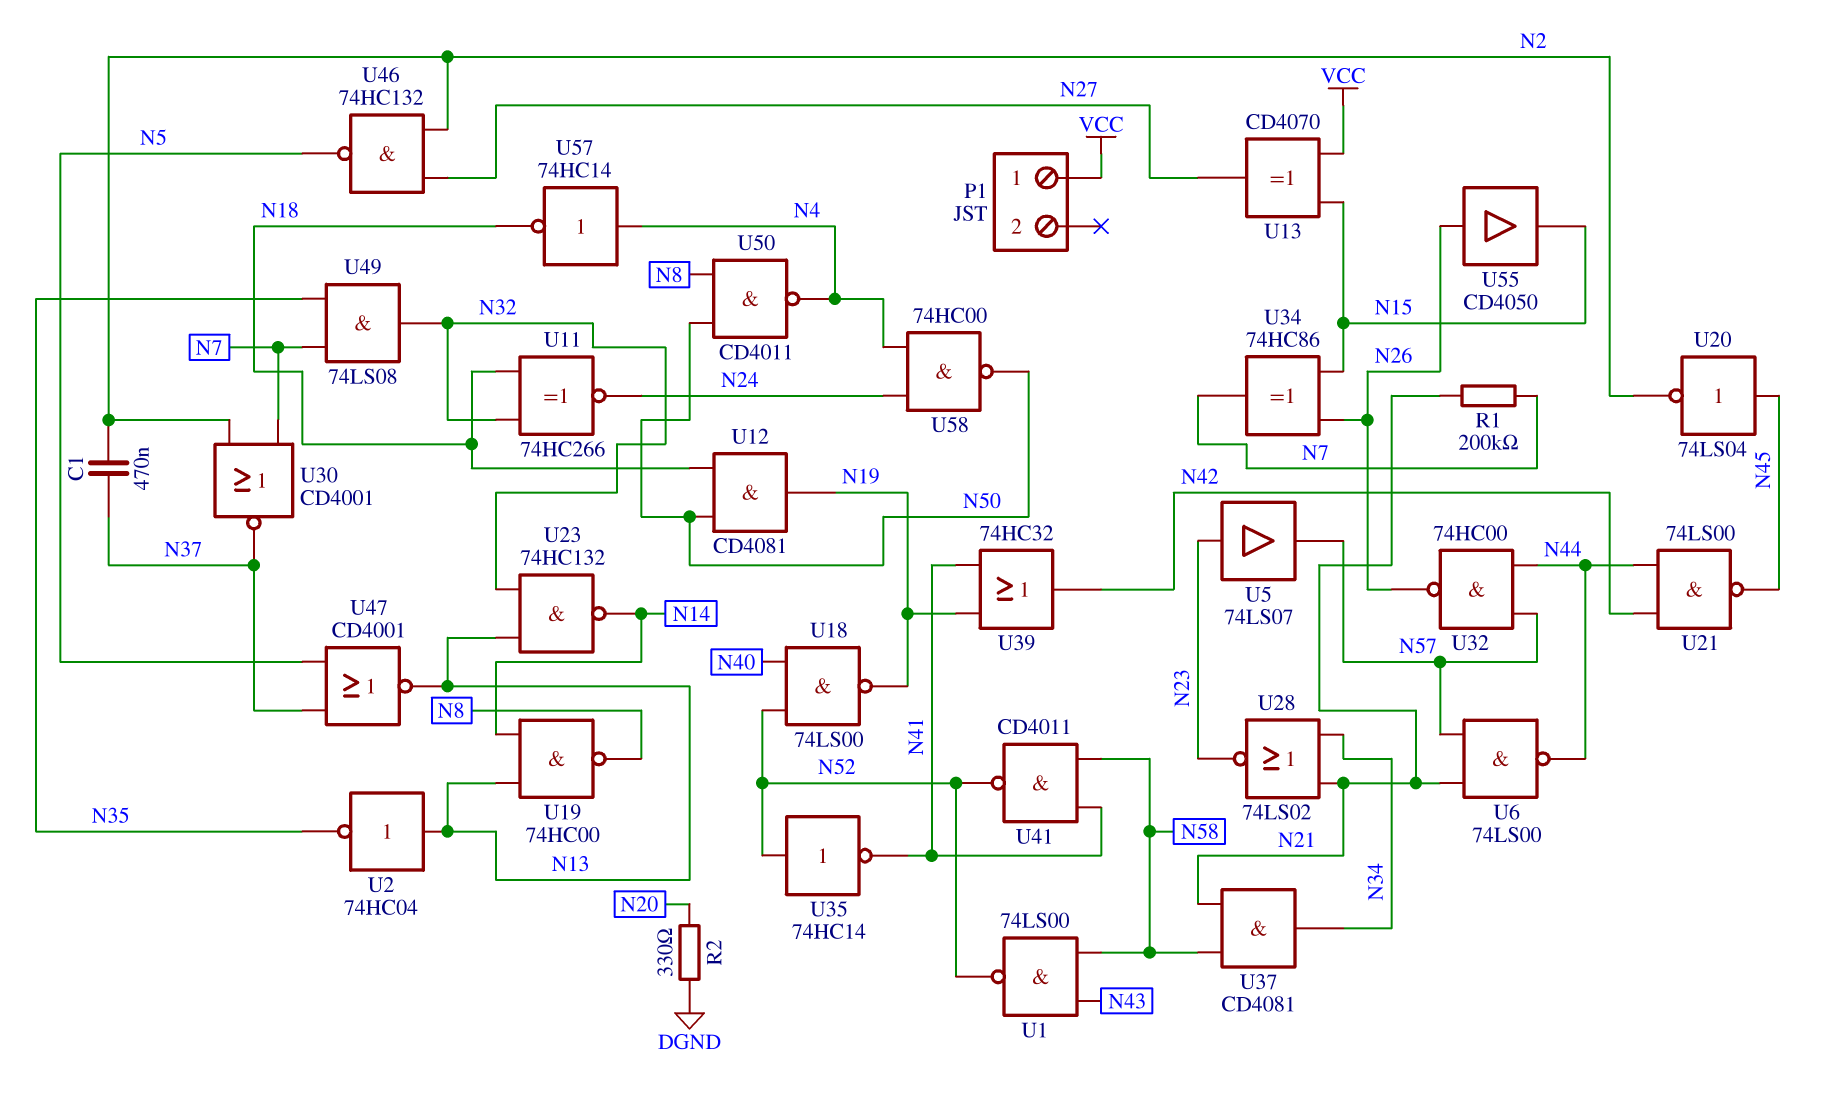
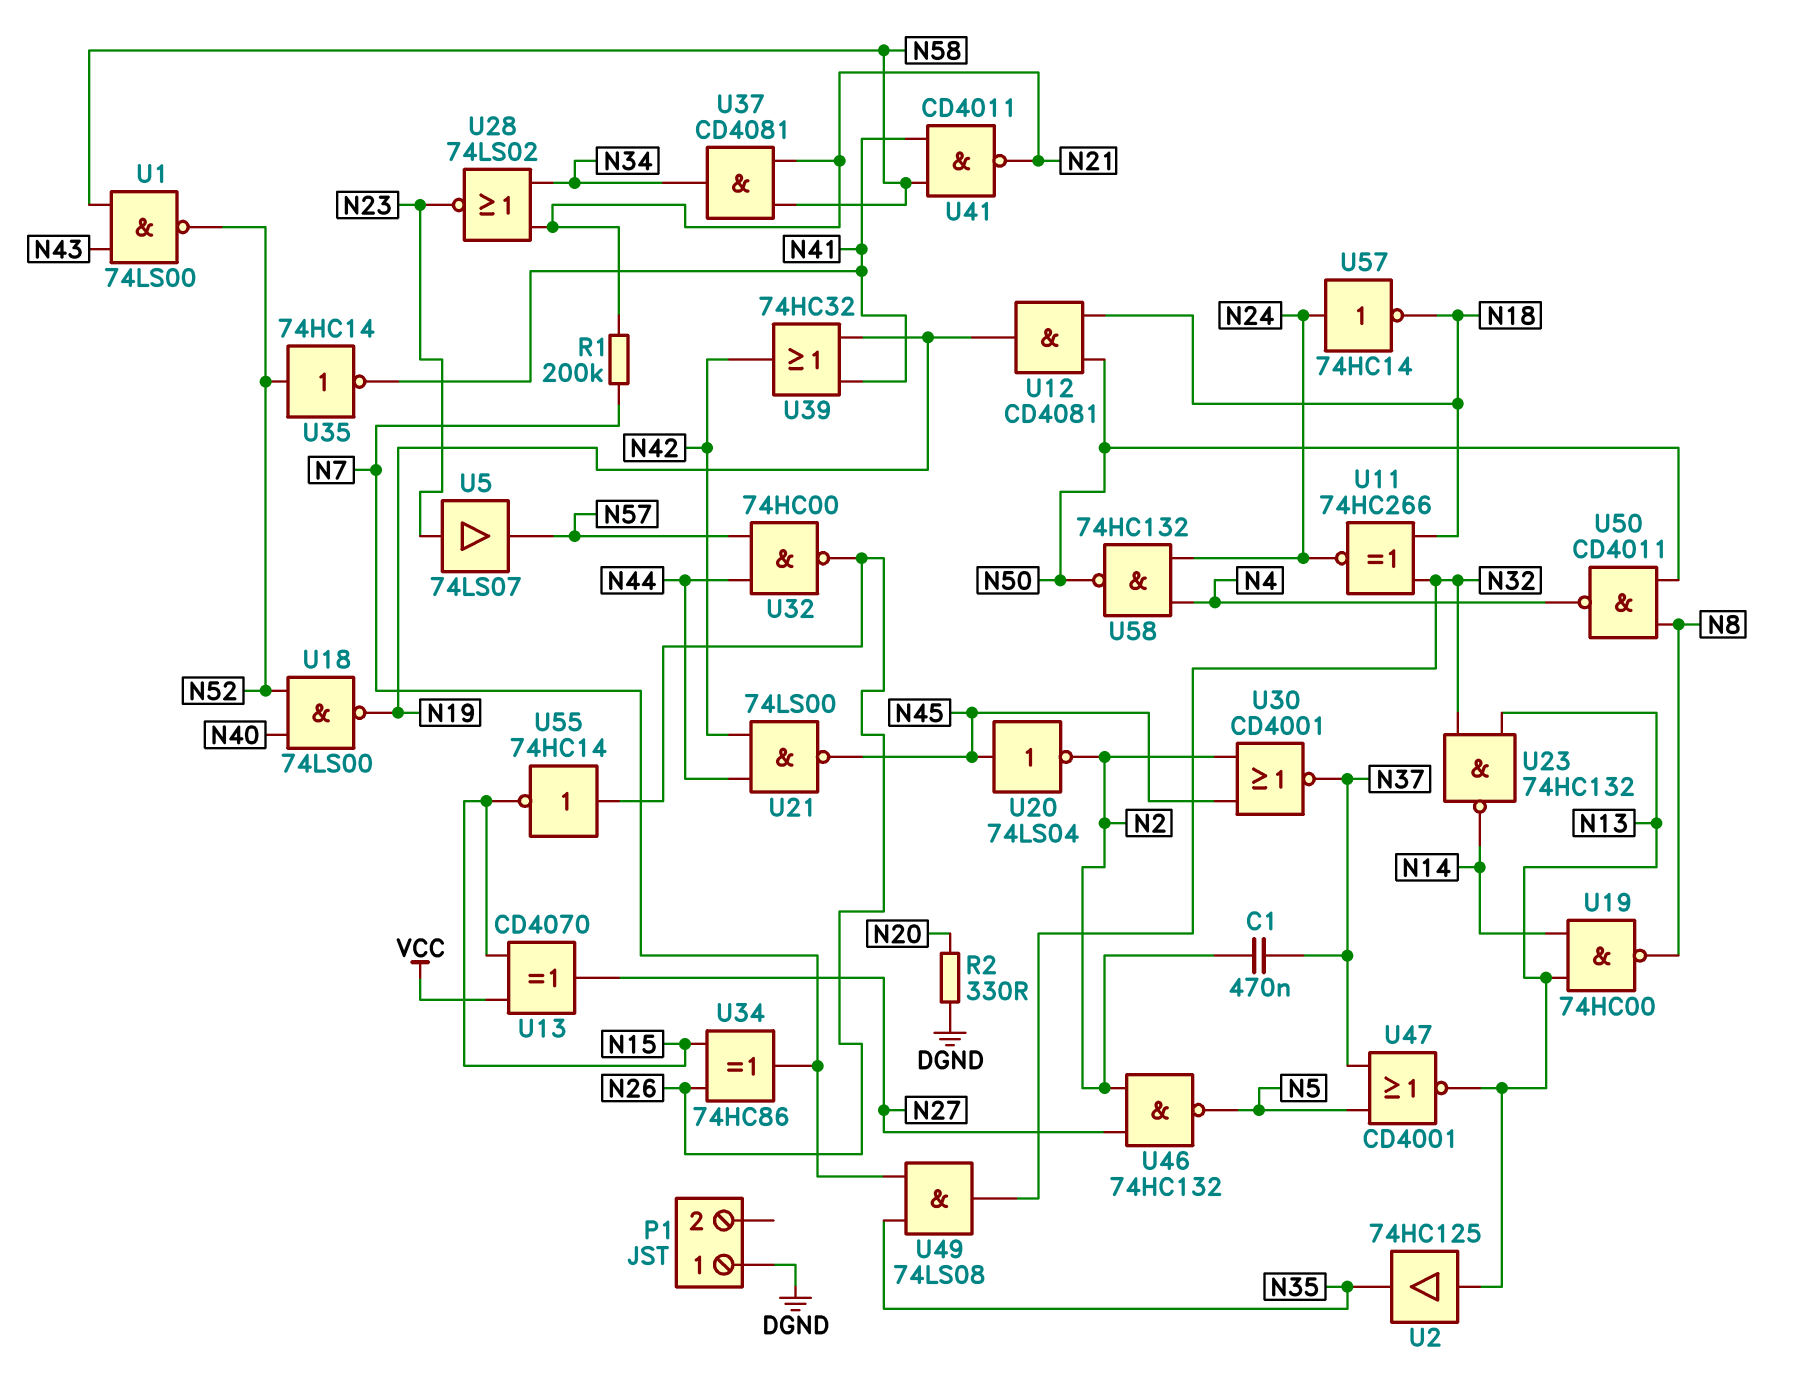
P1 pin 1: VCC -> DGND
U2: NOT 74HC04 (in N13, out N35) -> buffer 74HC125 (in N13, out N35)
U6: NAND 74LS00 (in N21, in N57, out N44) -> none
U30: NOR CD4001 (in N2, in N7, out N37) -> NOR CD4001 (in N2, in N45, out N37)
U41: NAND CD4011 (in N41, in N58, out N52) -> NAND CD4011 (in N41, in N58, out N21)
U55: buffer CD4050 (in N26, out N15) -> NOT 74HC14 (in N26, out N15)
U57: NOT 74HC14 (in N4, out N18) -> NOT 74HC14 (in N24, out N18)
U58: NAND 74HC00 (in N4, in N24, out N50) -> NAND 74HC132 (in N4, in N24, out N50)

